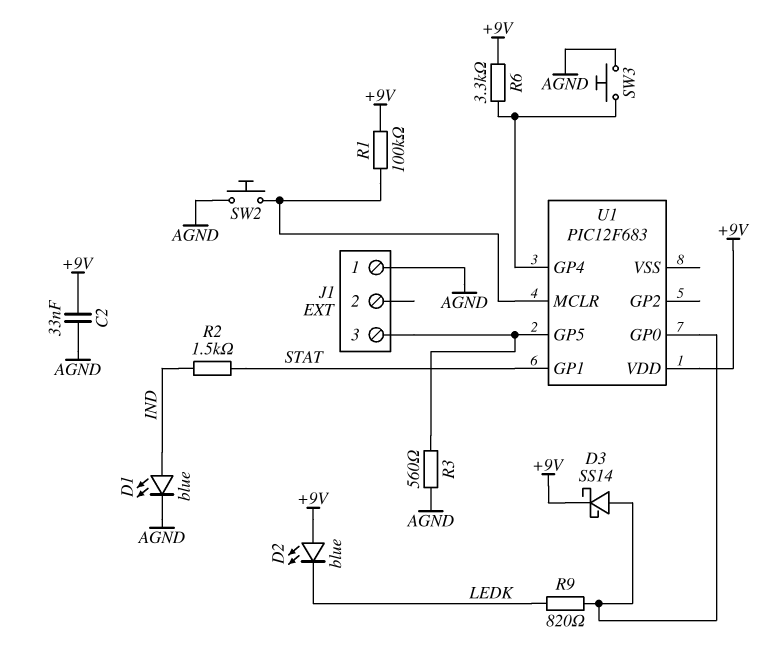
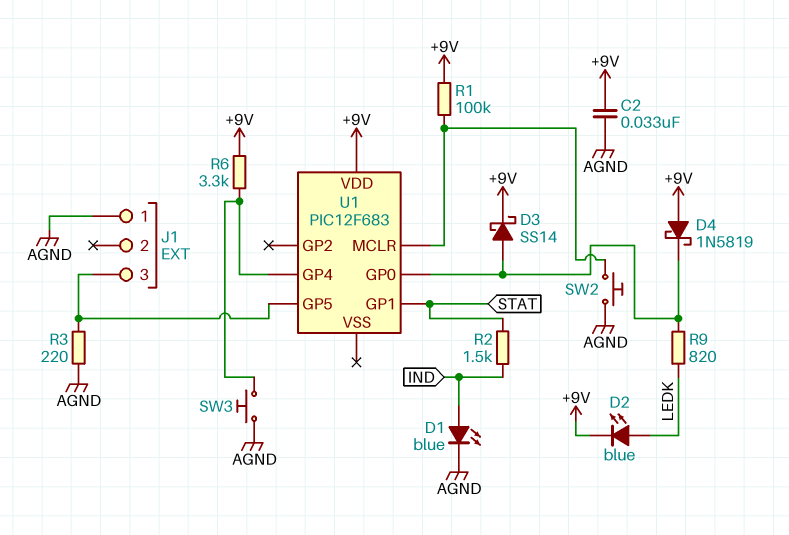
D2: LED blue (A +9V, K LEDK) -> LED blue (A LEDK, K +9V)
D4: none -> schottky 1N5819 (A +9V, K U1/GP0)
R3: 560 (AGND, J1/3) -> 220 (AGND, J1/3)

